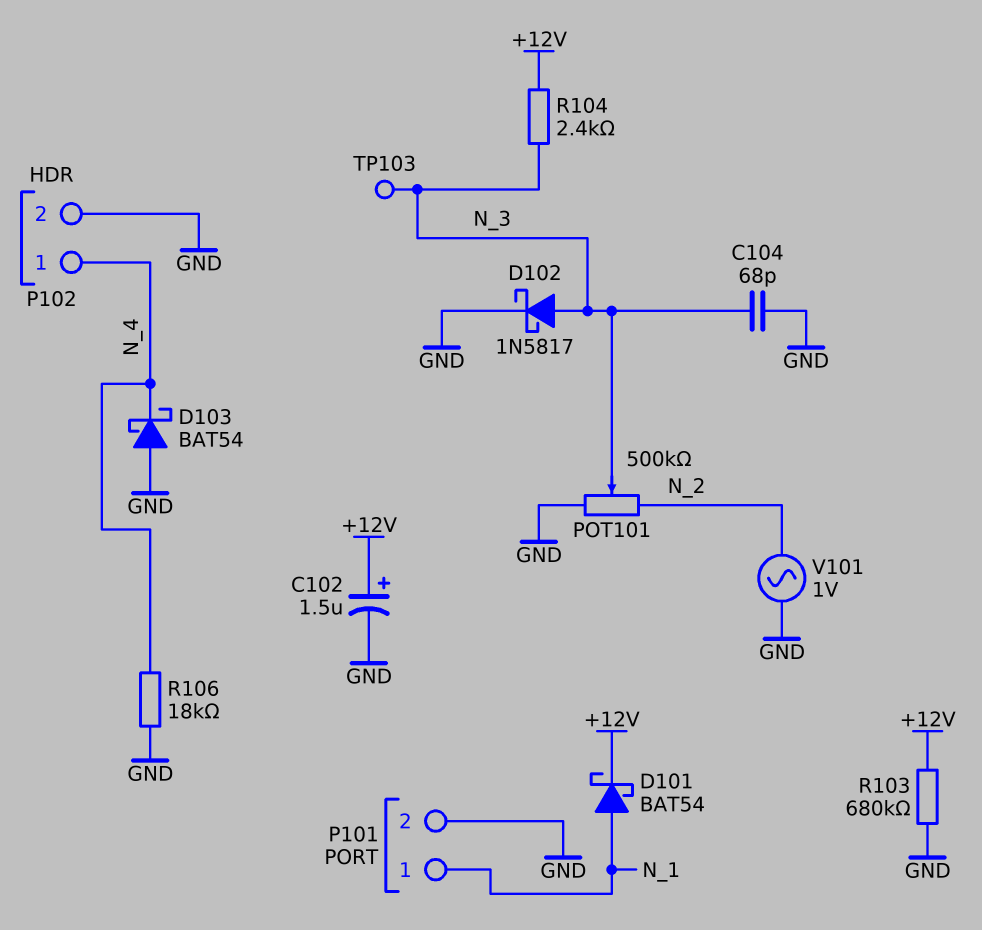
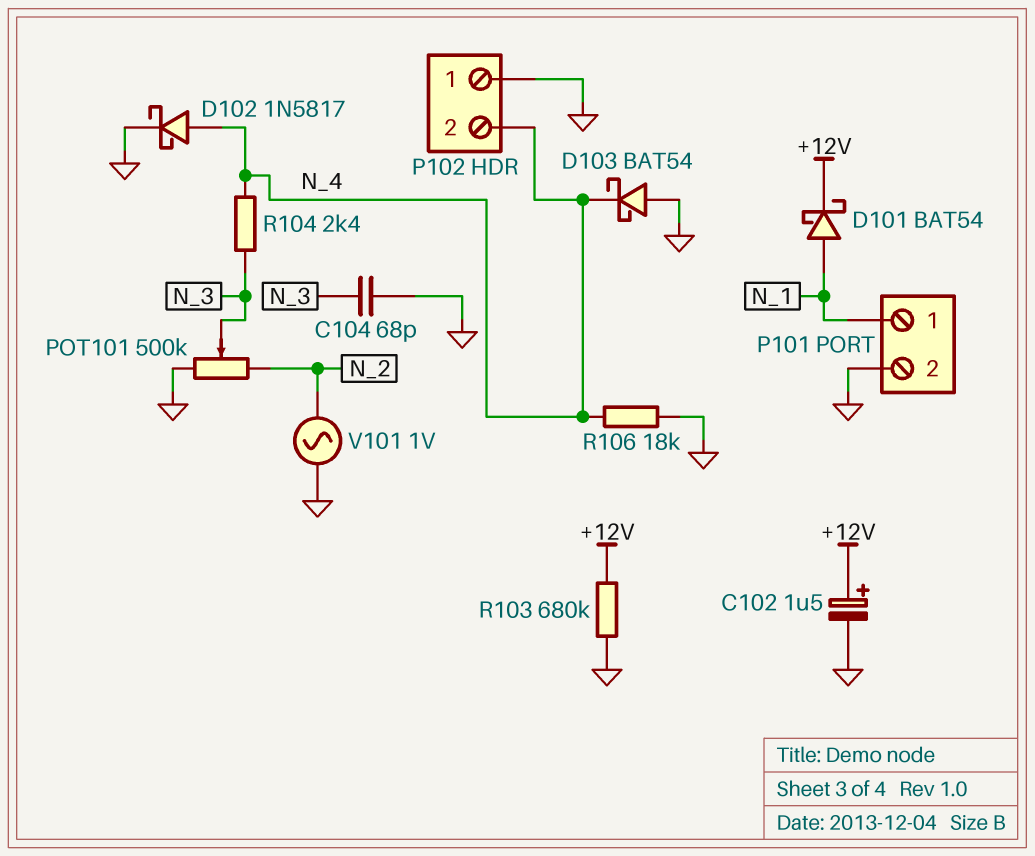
D102: schottky 1N5817 (A N_3, K GND) -> schottky 1N5817 (A N_4, K GND)
P102 pin 1: N_4 -> GND
P102 pin 2: GND -> N_4
R104: 2.4k (+12V, N_3) -> 2.4k (N_3, N_4)
TP103: test point (N_3) -> none

